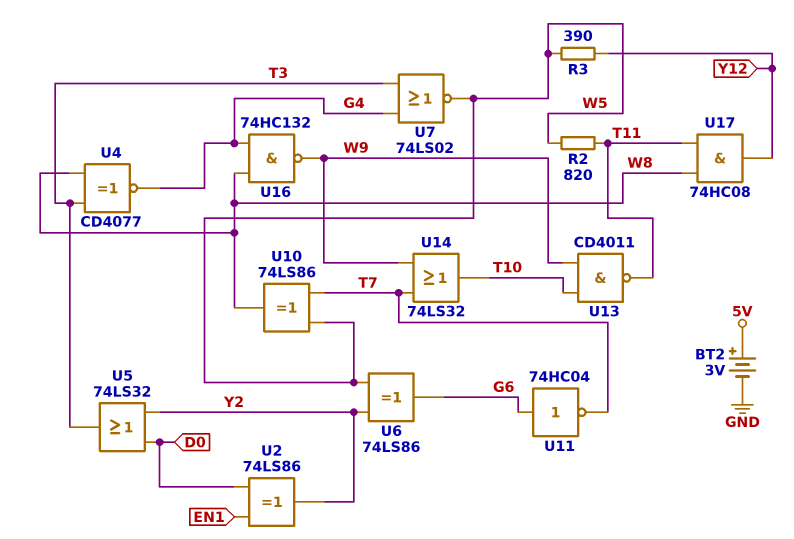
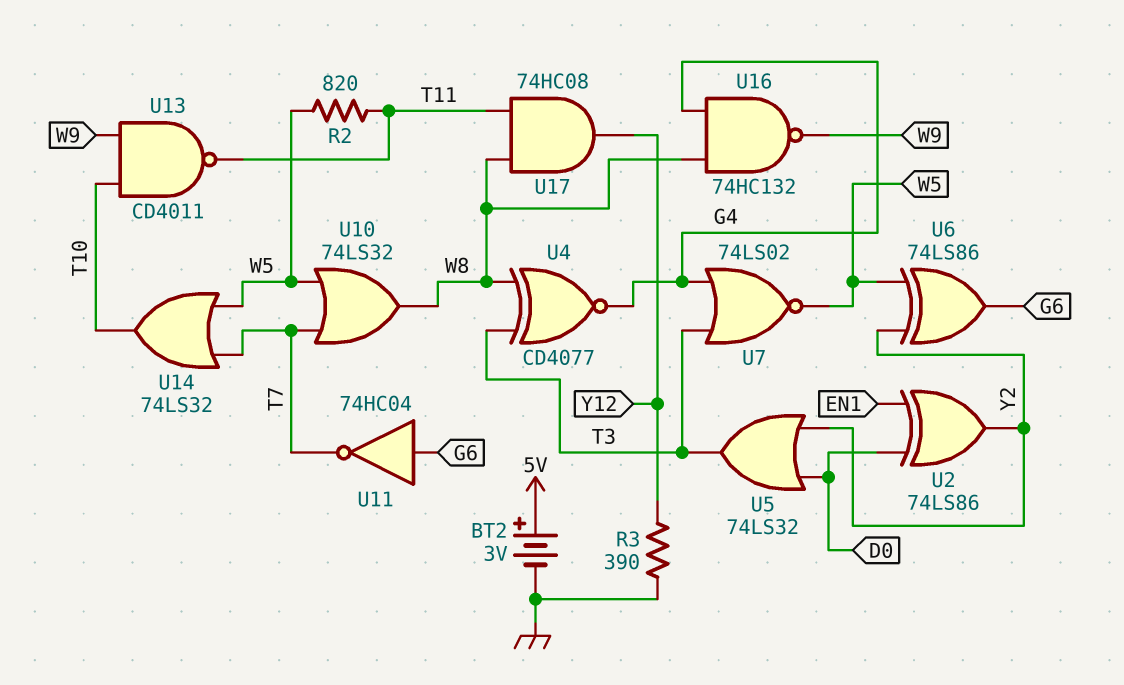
R3: 390 (W5, Y12) -> 390 (GND, Y12)
U10: XOR 74LS86 (in T7, in W5, out W8) -> OR 74LS32 (in T7, in W5, out W8)
U14: OR 74LS32 (in T7, in W9, out T10) -> OR 74LS32 (in T7, in W5, out T10)

